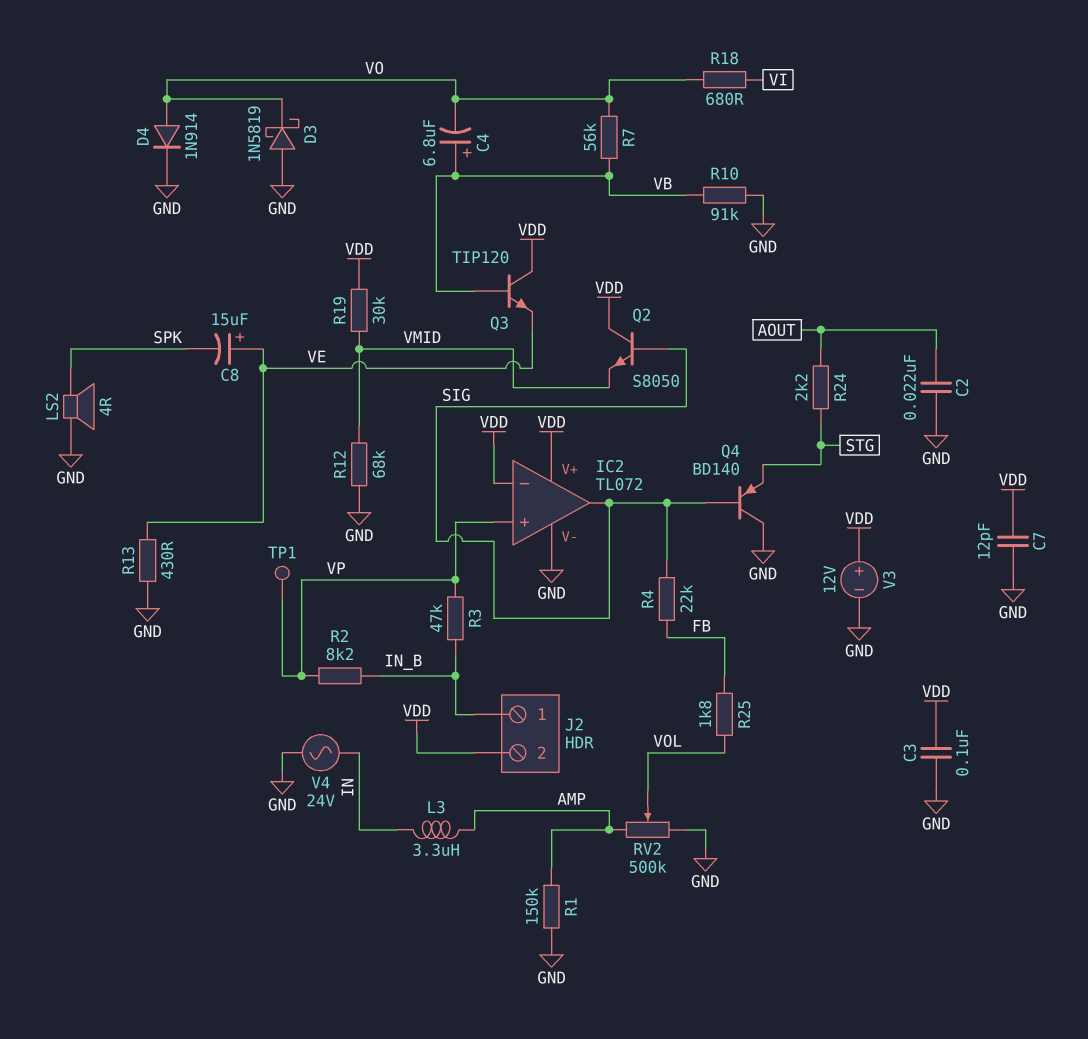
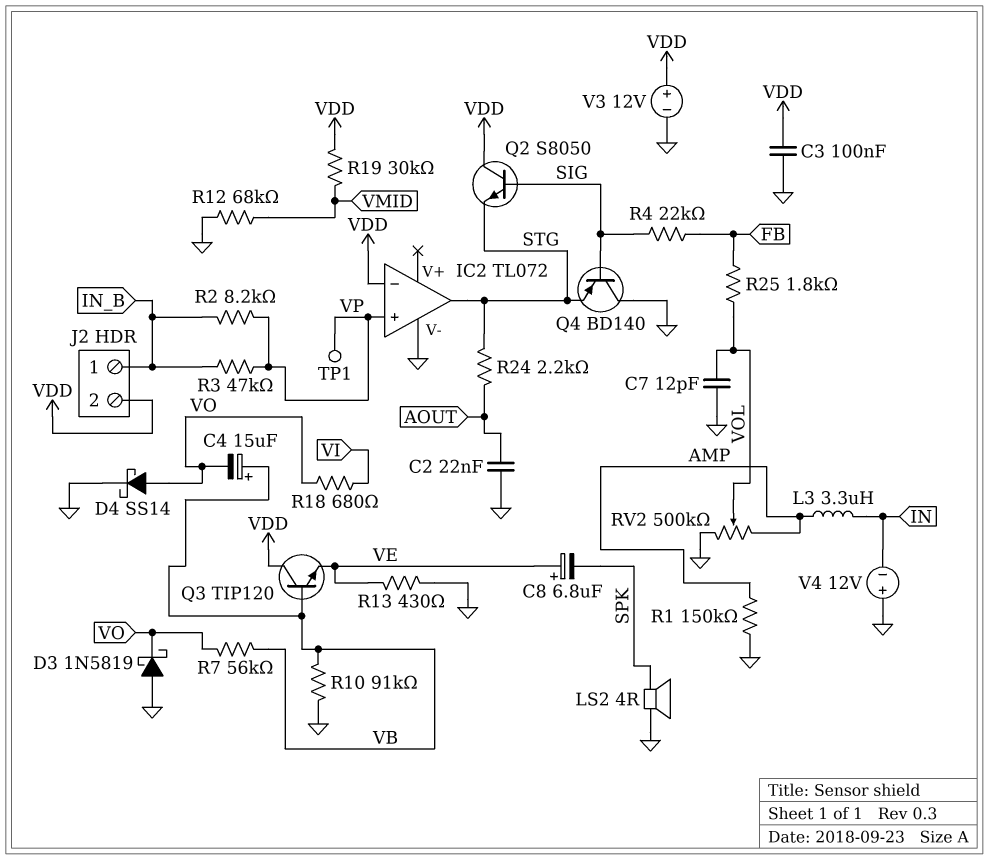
C4: 6.8uF (plus VB, minus VO) -> 15uF (plus VB, minus VO)
C7: 12pF (GND, VDD) -> 12pF (GND, VOL)
C8: 15uF (plus VE, minus SPK) -> 6.8uF (plus VE, minus SPK)
D4: diode 1N914 (A VO, K GND) -> schottky SS14 (A VO, K GND)
IC2 pin V+: VDD -> none
IC2 pin out: SIG -> STG
Q2: NPN S8050 (B SIG, C VDD, E VMID) -> NPN S8050 (B SIG, C VDD, E STG)
V4: AC 24V (GND, IN) -> 12V (plus GND, minus IN)

